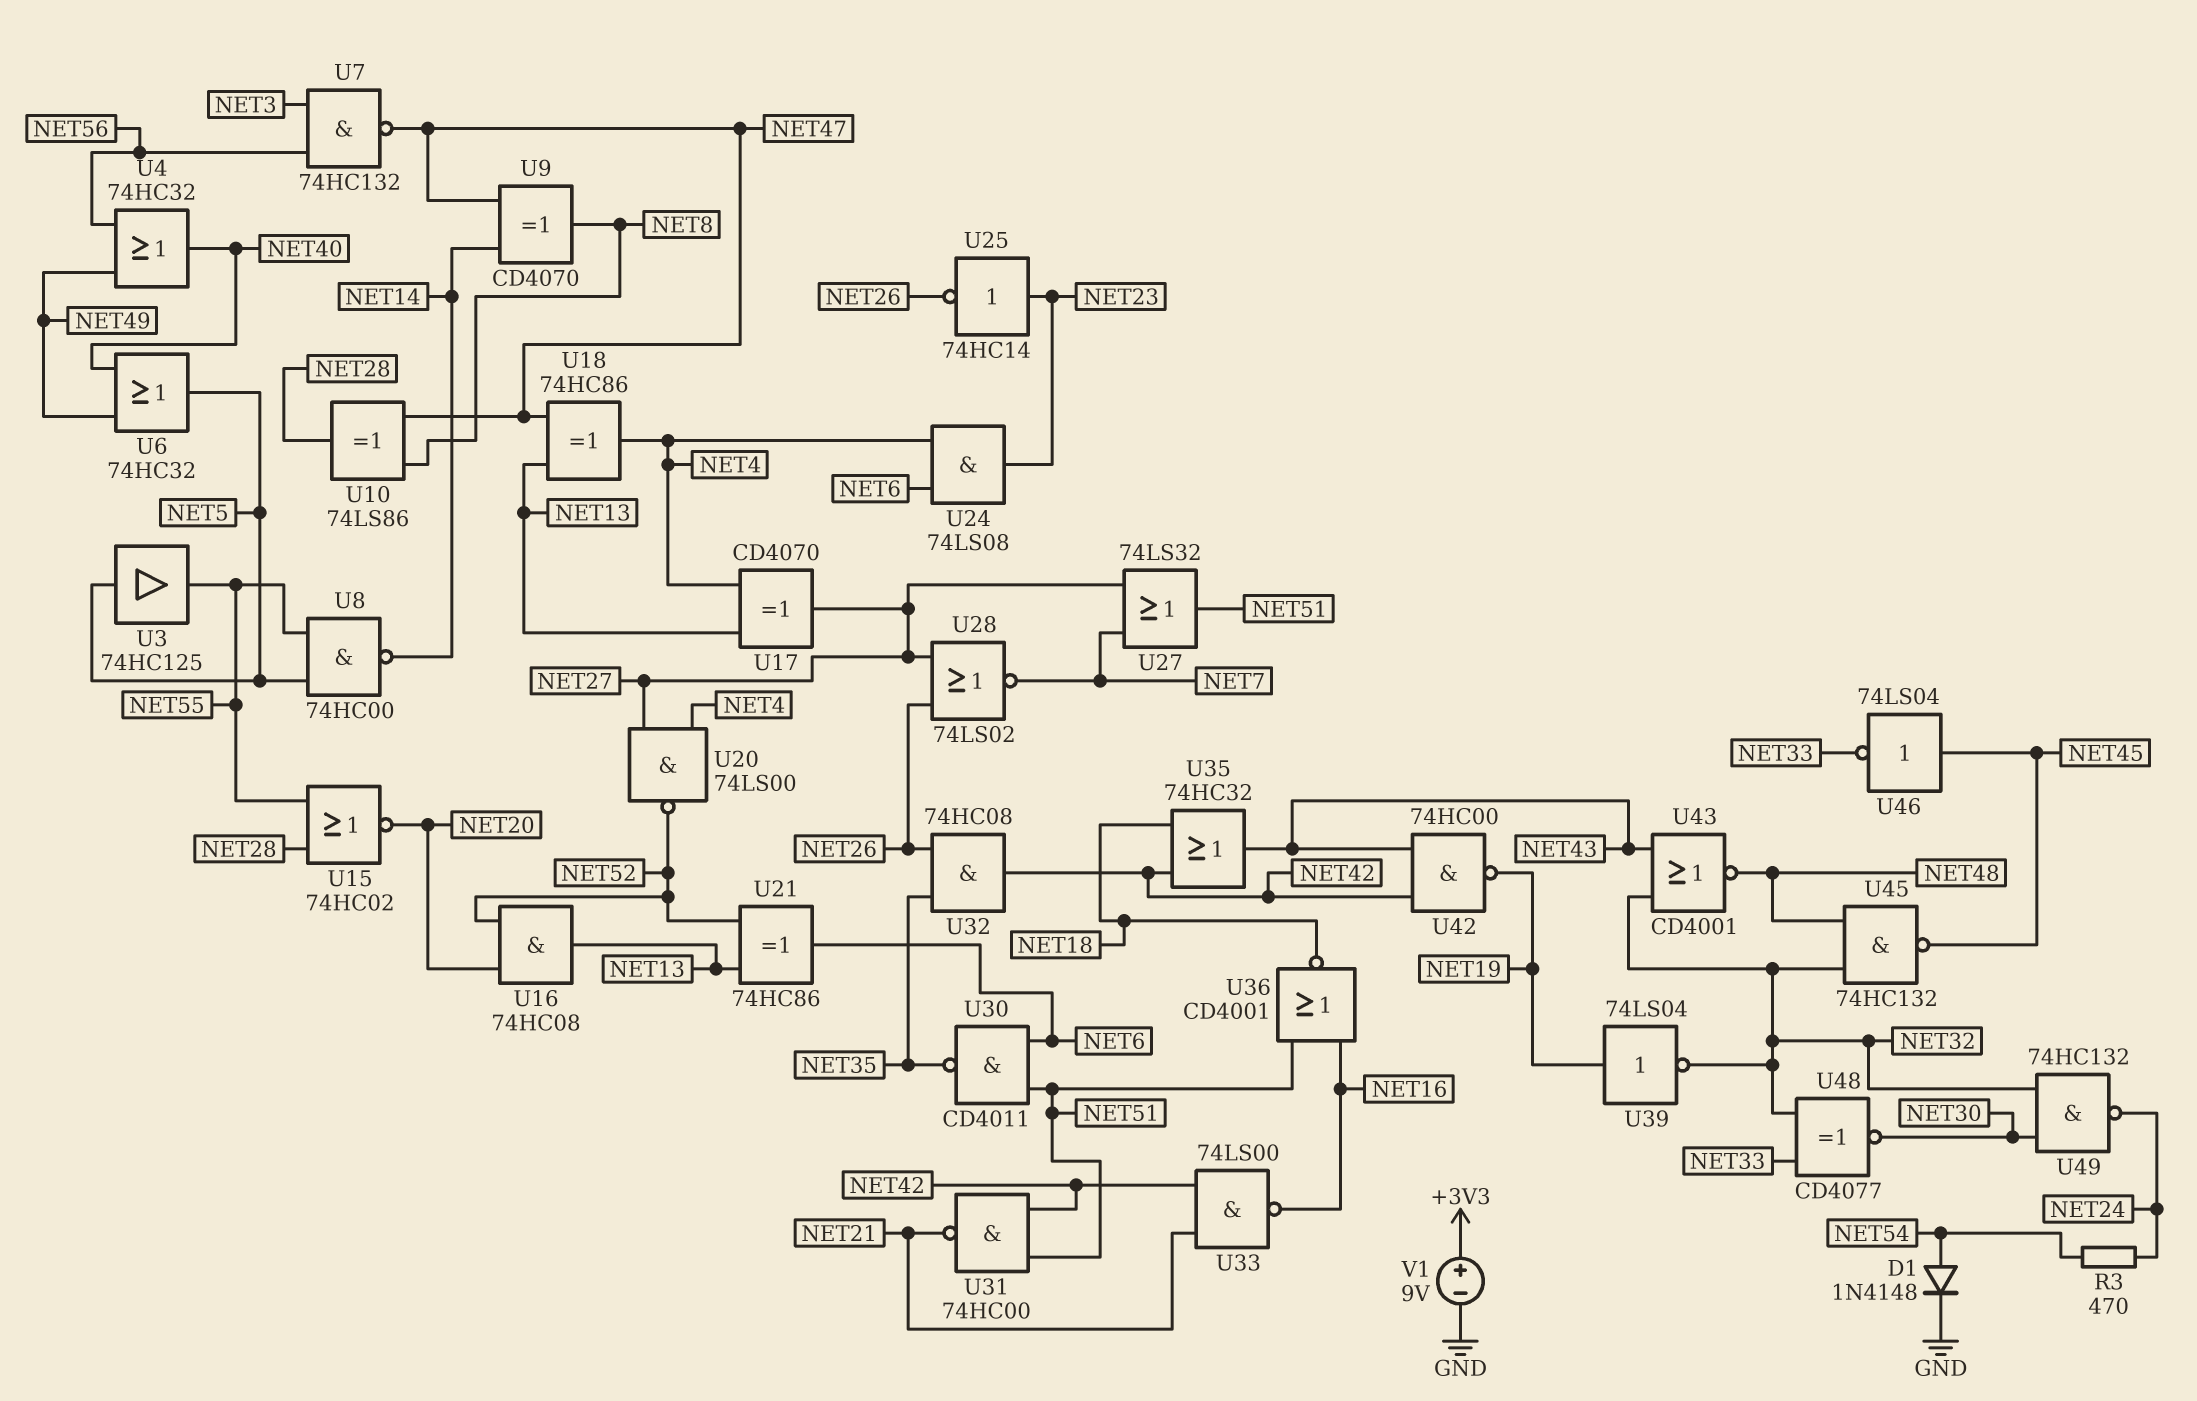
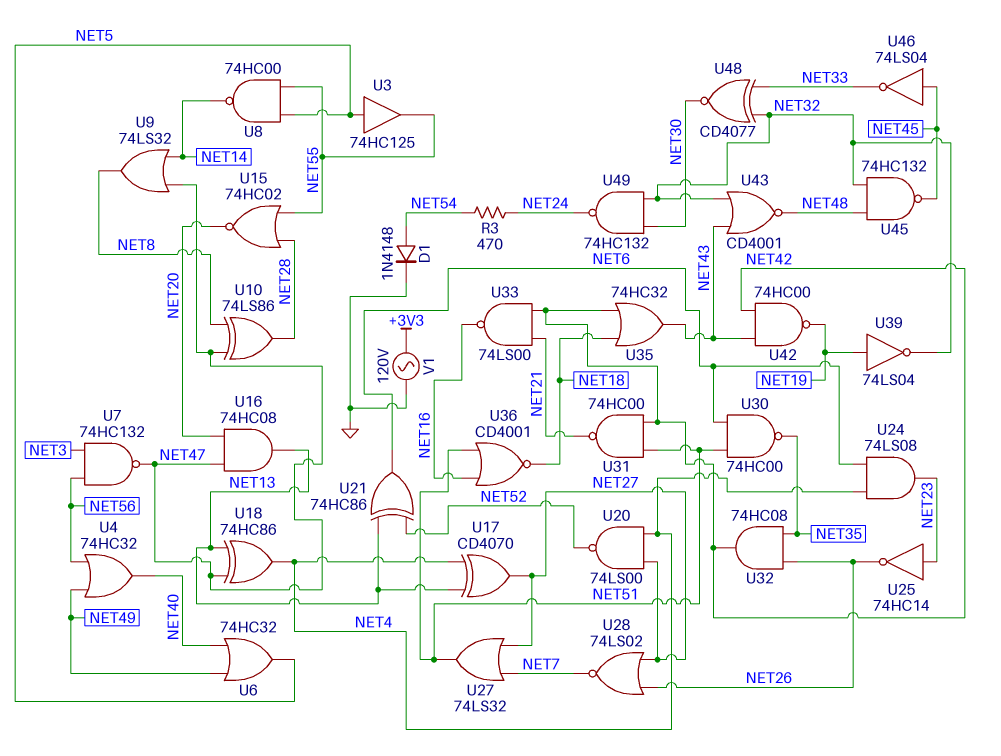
U9: XOR CD4070 (in NET14, in NET47, out NET8) -> OR 74LS32 (in NET14, in NET47, out NET8)
U16: AND 74HC08 (in NET20, in NET52, out NET13) -> AND 74HC08 (in NET20, in NET47, out NET13)
U30: NAND CD4011 (in NET6, in NET51, out NET35) -> NAND 74HC00 (in NET6, in NET51, out NET35)
V1: 9V (plus +3V3, minus GND) -> AC 120V (+3V3, GND)

